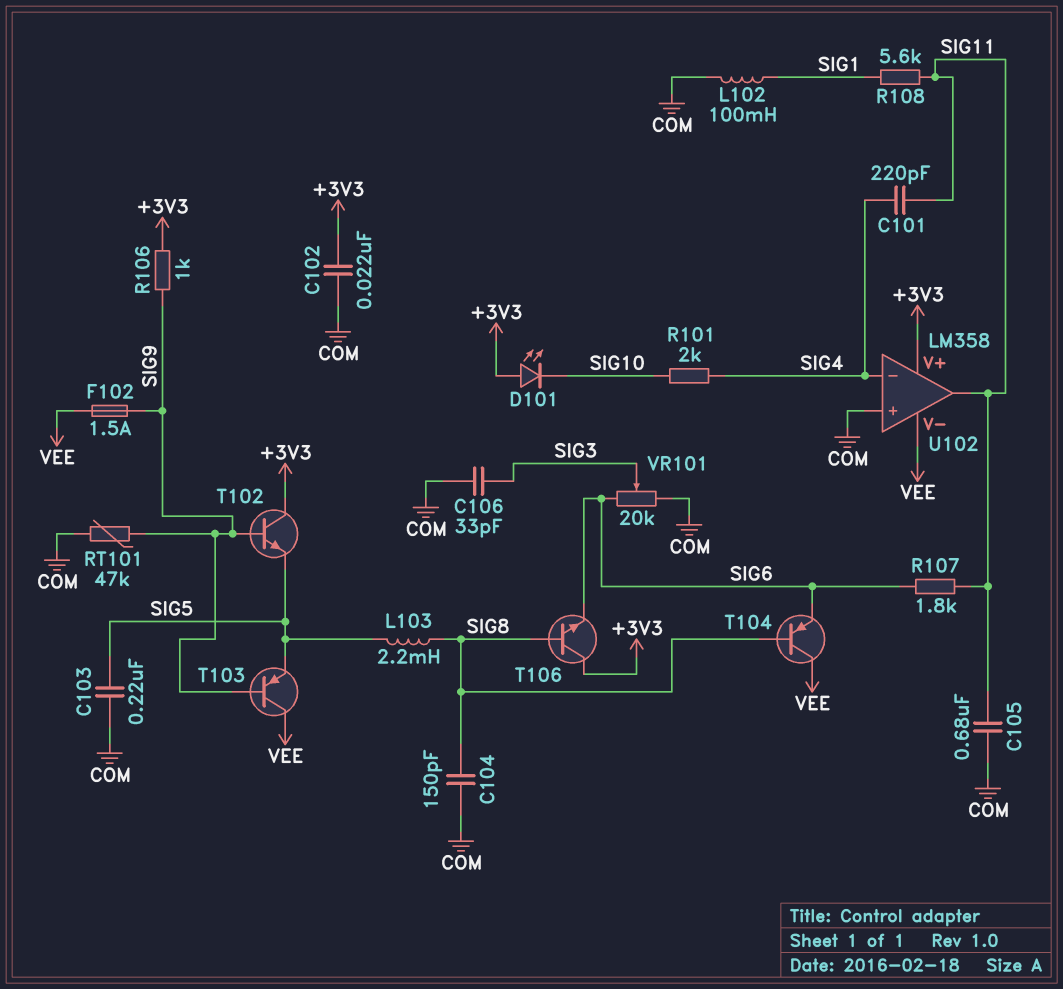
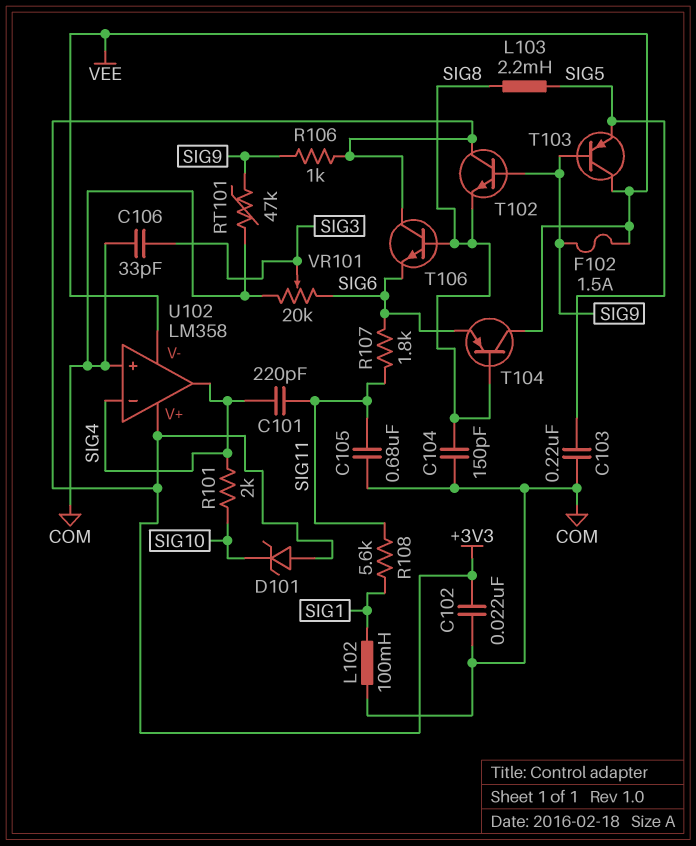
D101: LED (A +3V3, K SIG10) -> zener (A +3V3, K SIG10)
T102: NPN (B SIG9, C +3V3, E SIG5) -> NPN (B SIG9, C +3V3, E SIG8)
U102 pin out: SIG11 -> SIG4

